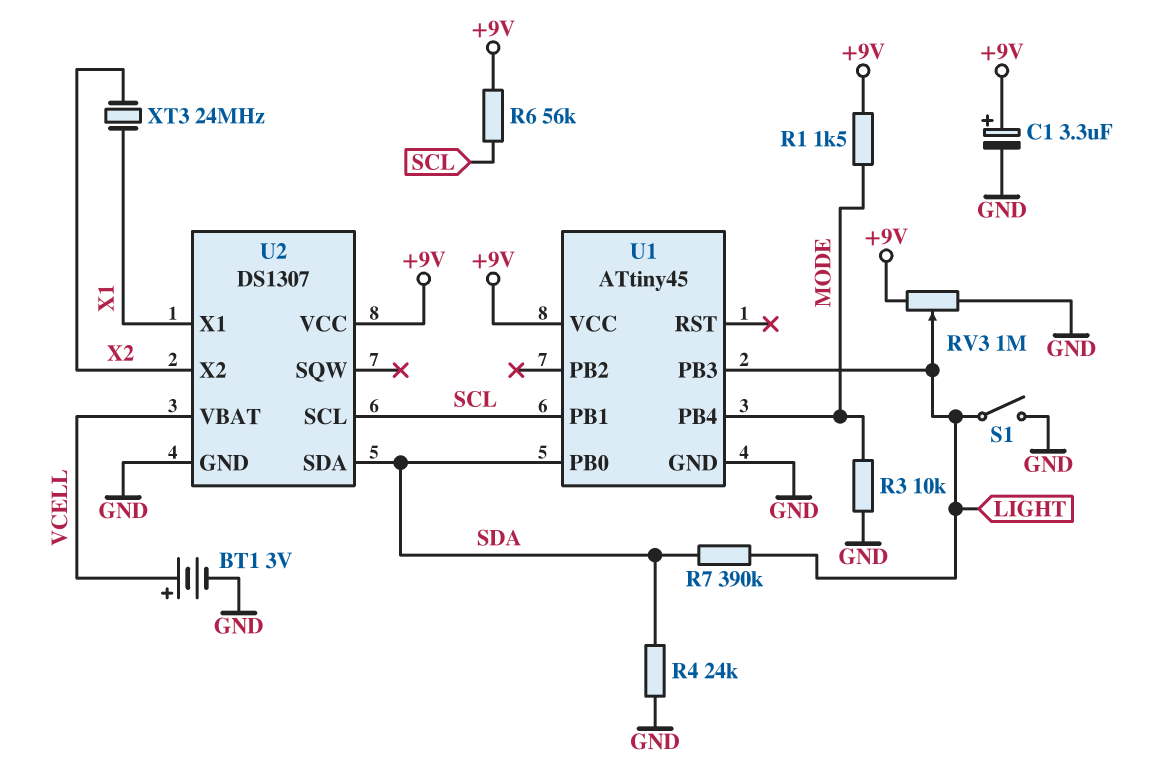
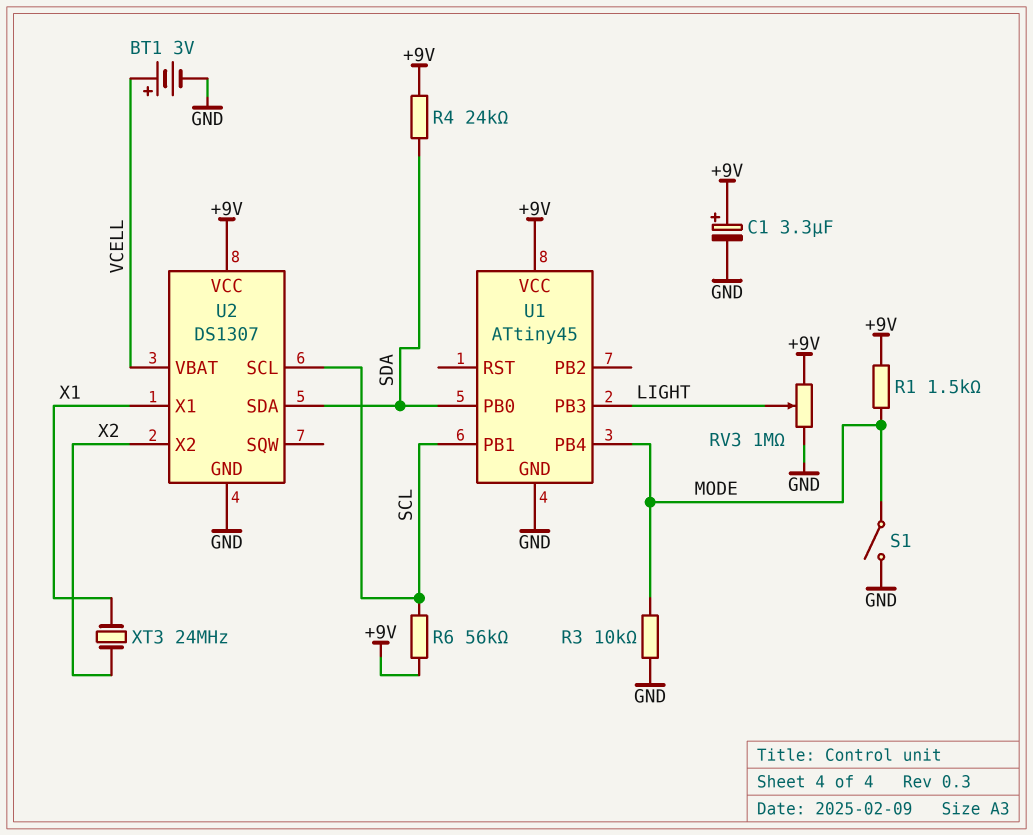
R4: 24k (GND, SDA) -> 24k (+9V, SDA)
R7: 390k (LIGHT, SDA) -> none
S1: switch (GND, LIGHT) -> switch (GND, MODE)

